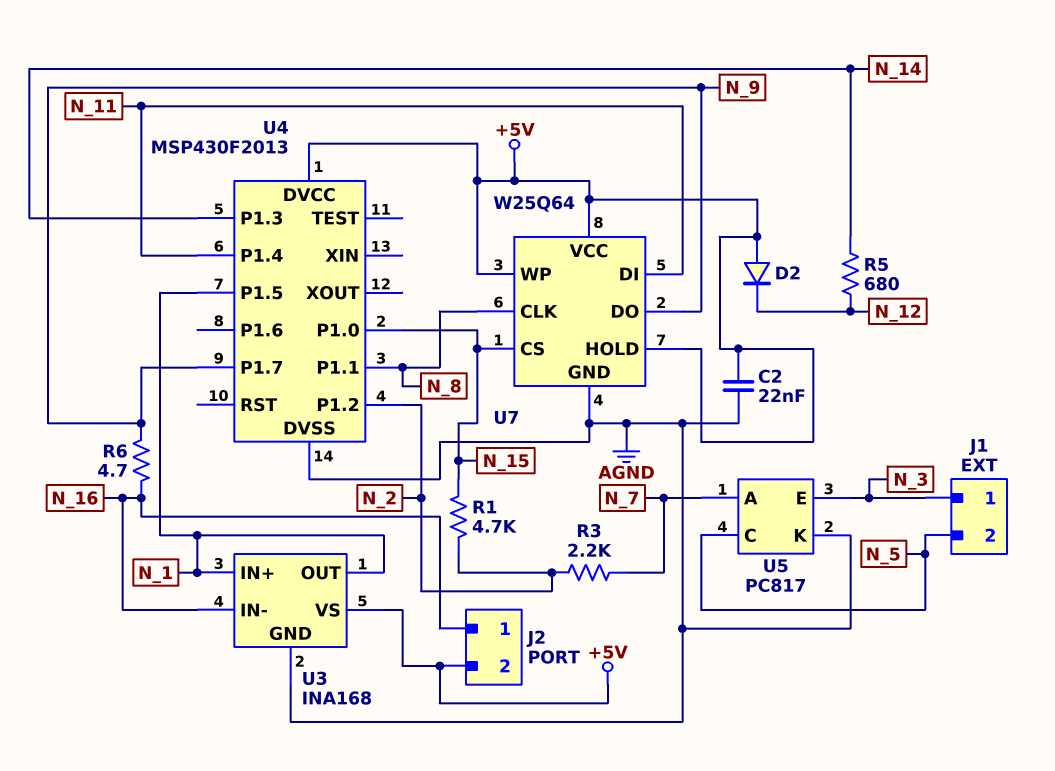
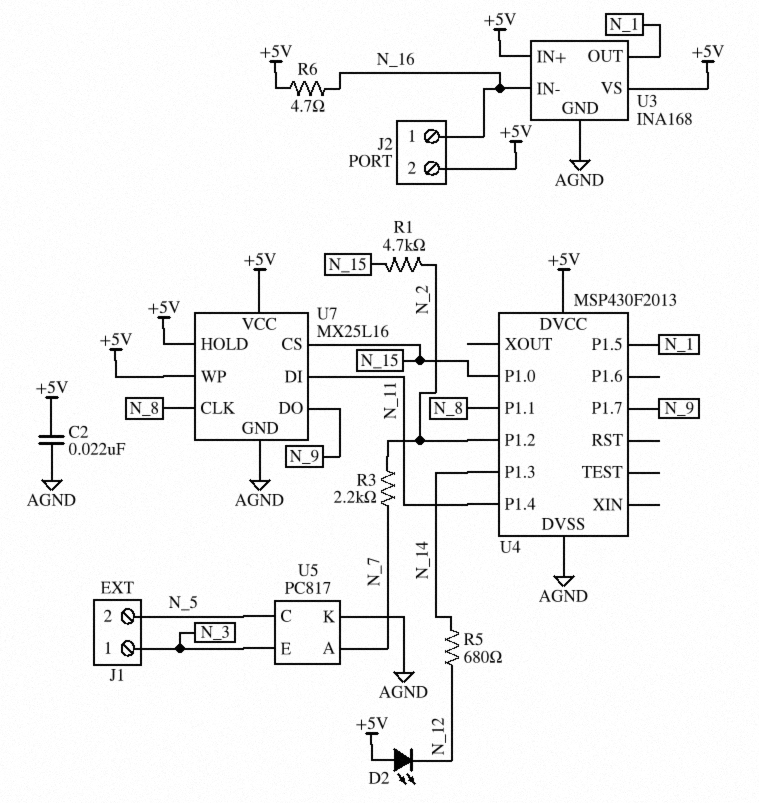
D2: diode (A +5V, K N_12) -> LED (A +5V, K N_12)
R6: 4.7 (N_9, N_16) -> 4.7 (+5V, N_16)
U3 pin IN+: N_1 -> +5V
U7: W25Q64 -> MX25L16

